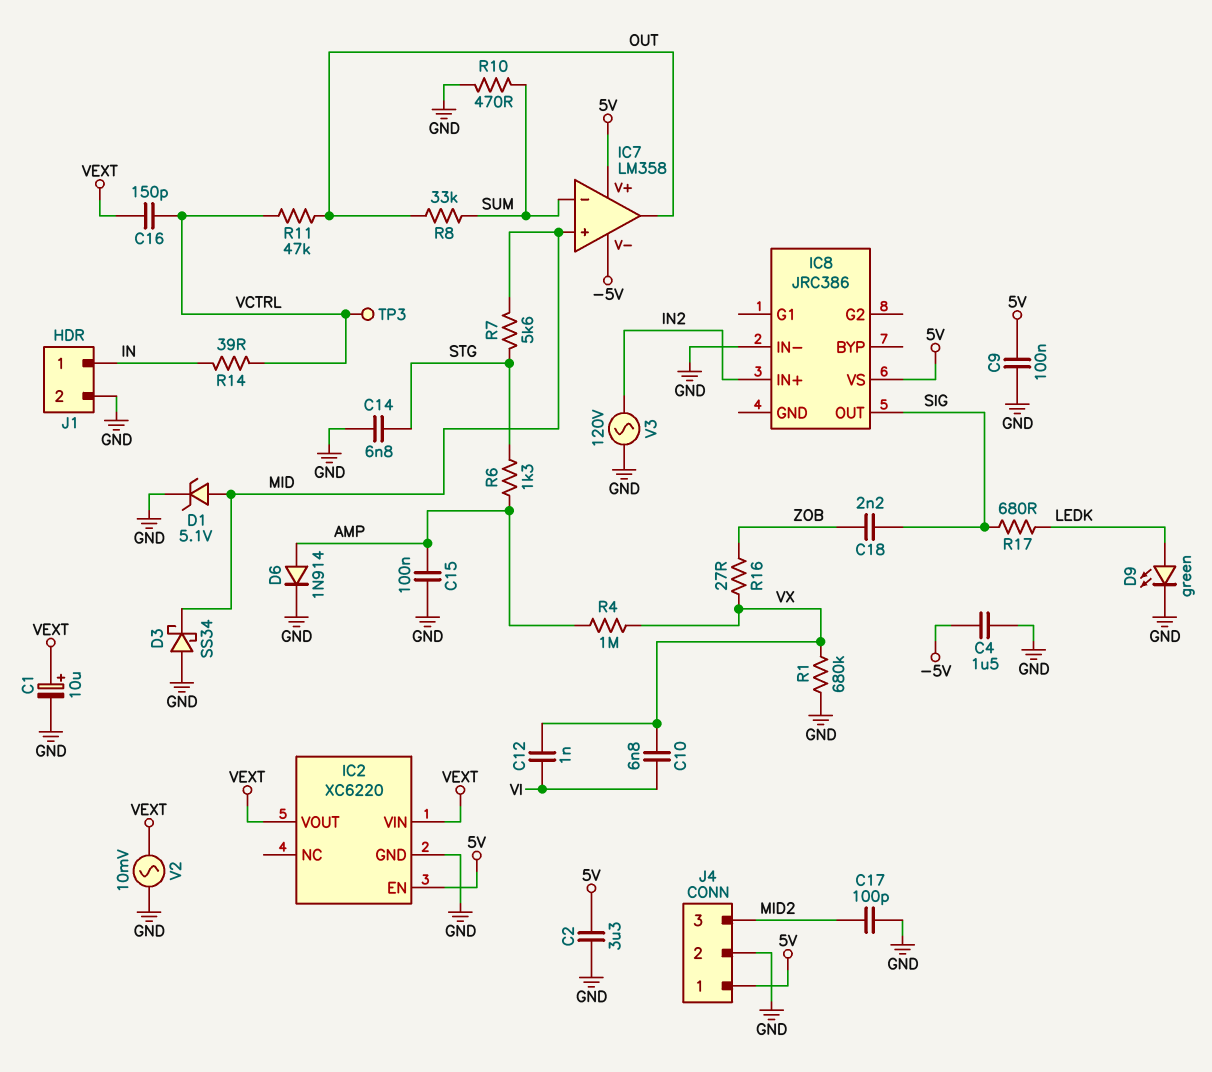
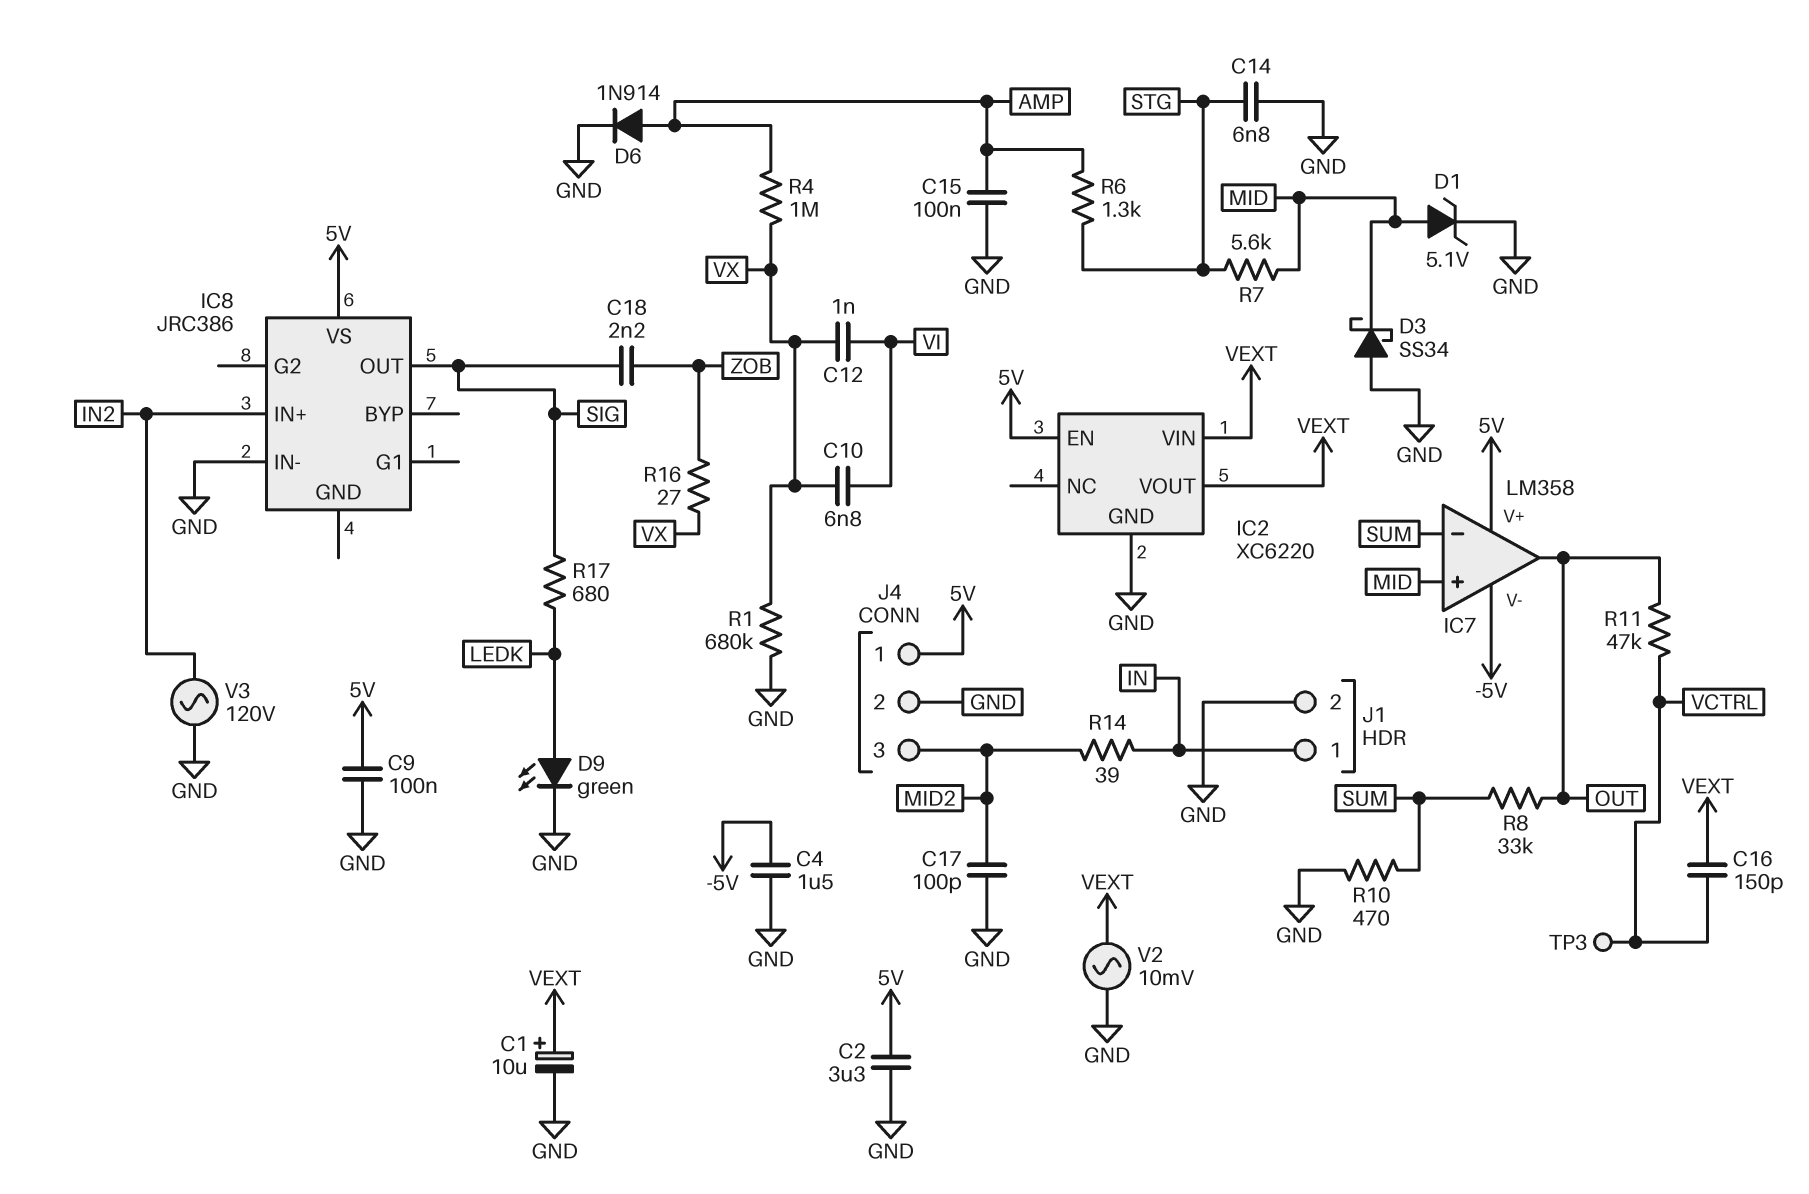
R14: 39 (IN, VCTRL) -> 39 (IN, MID2)

